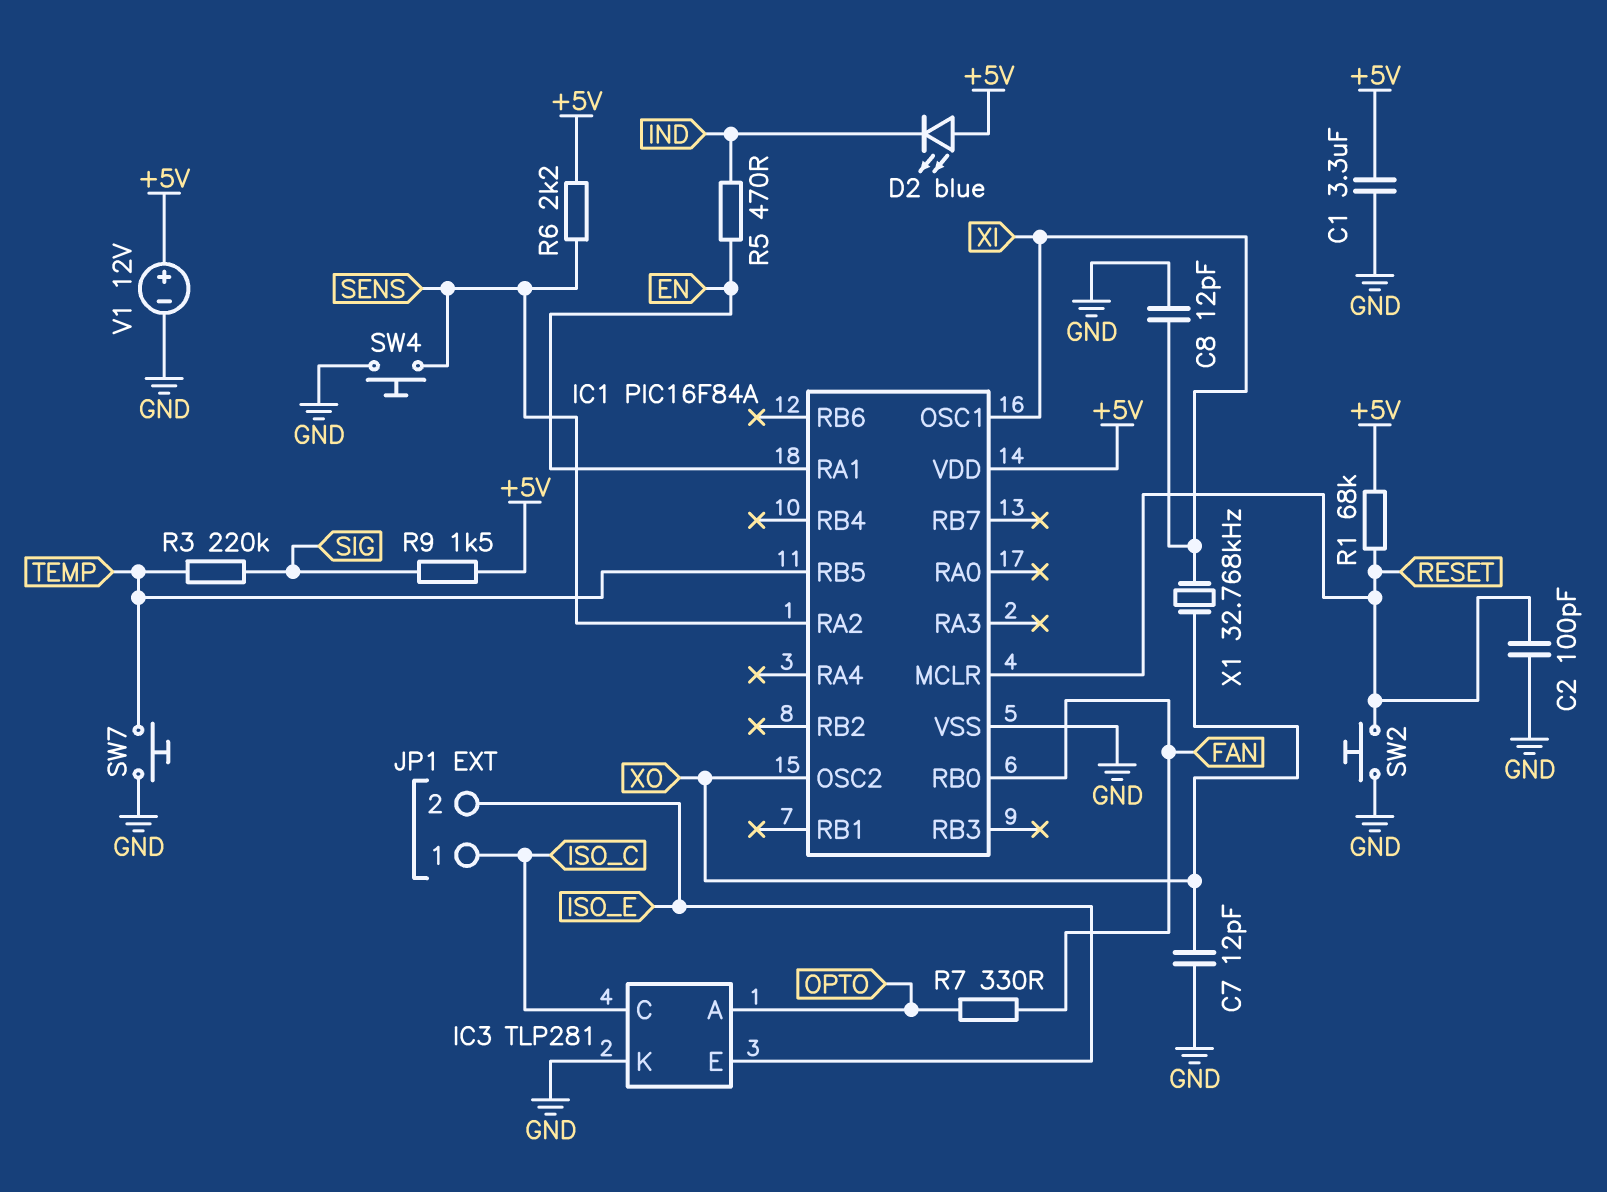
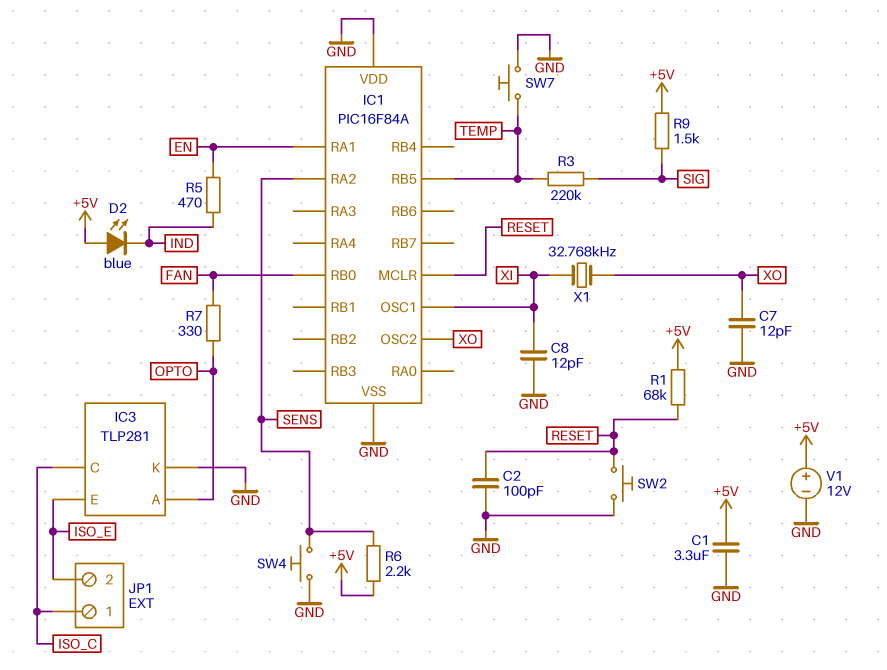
IC1 pin VDD: +5V -> GND

